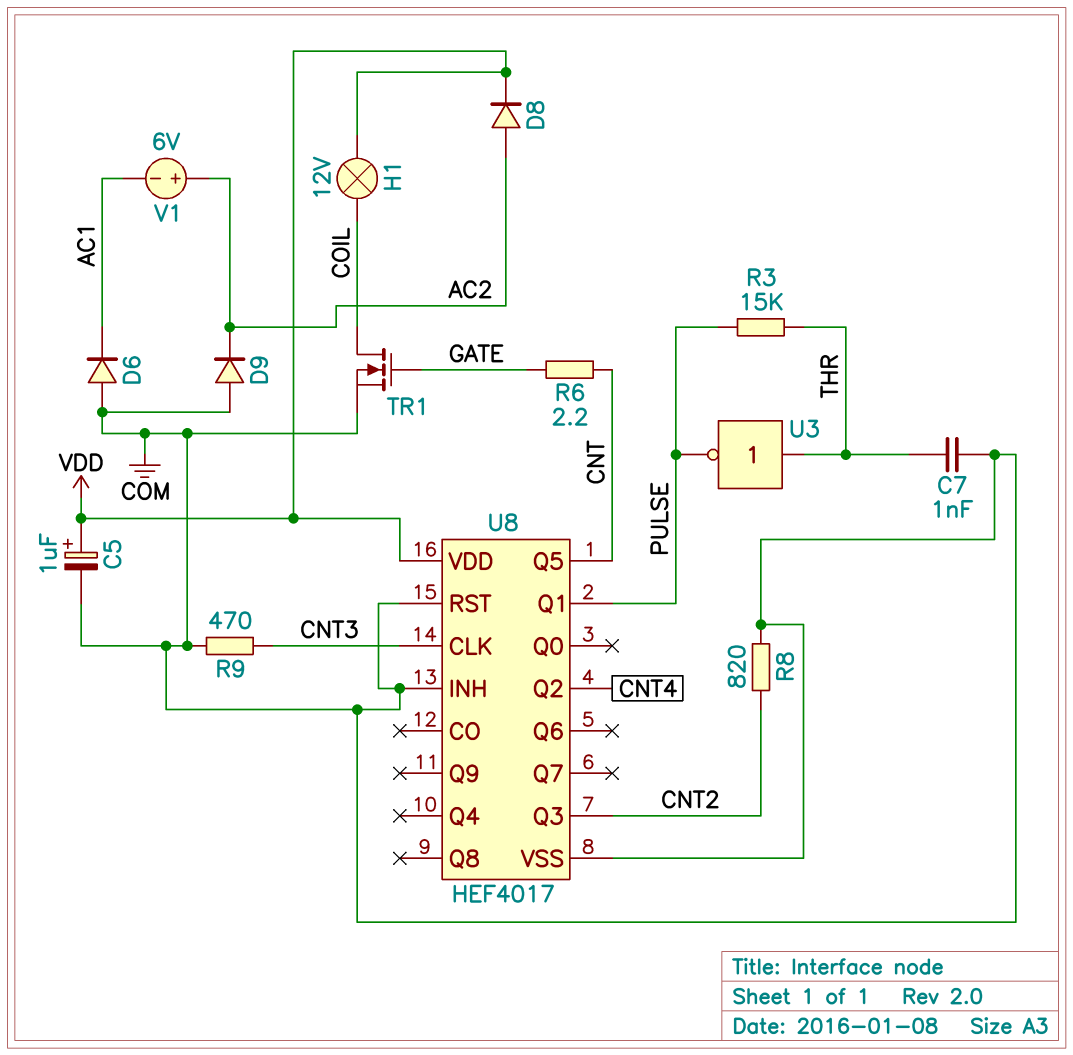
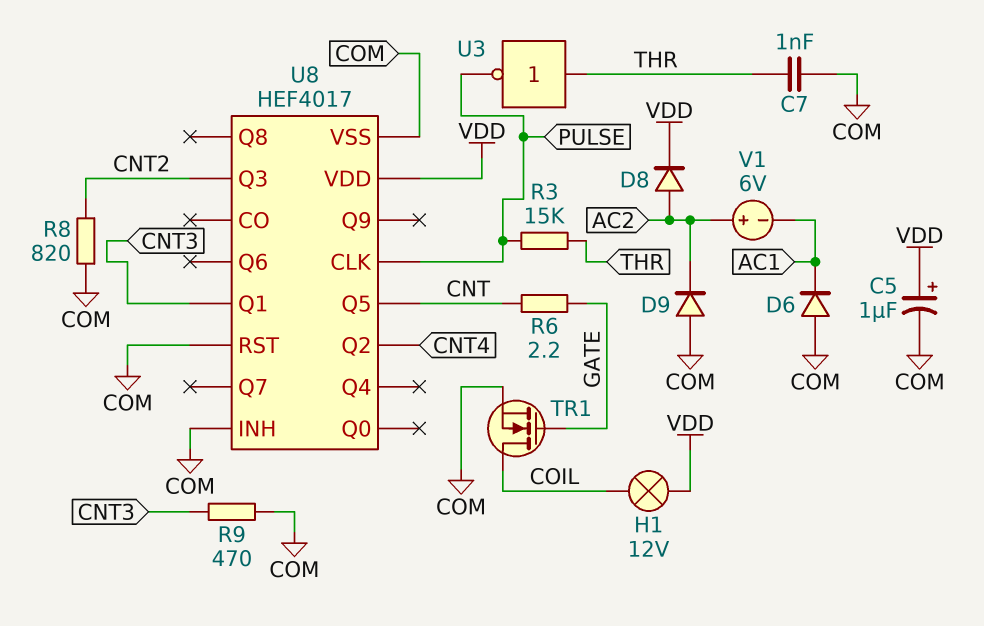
U8 pin CLK: CNT3 -> PULSE
U8 pin Q1: PULSE -> CNT3

